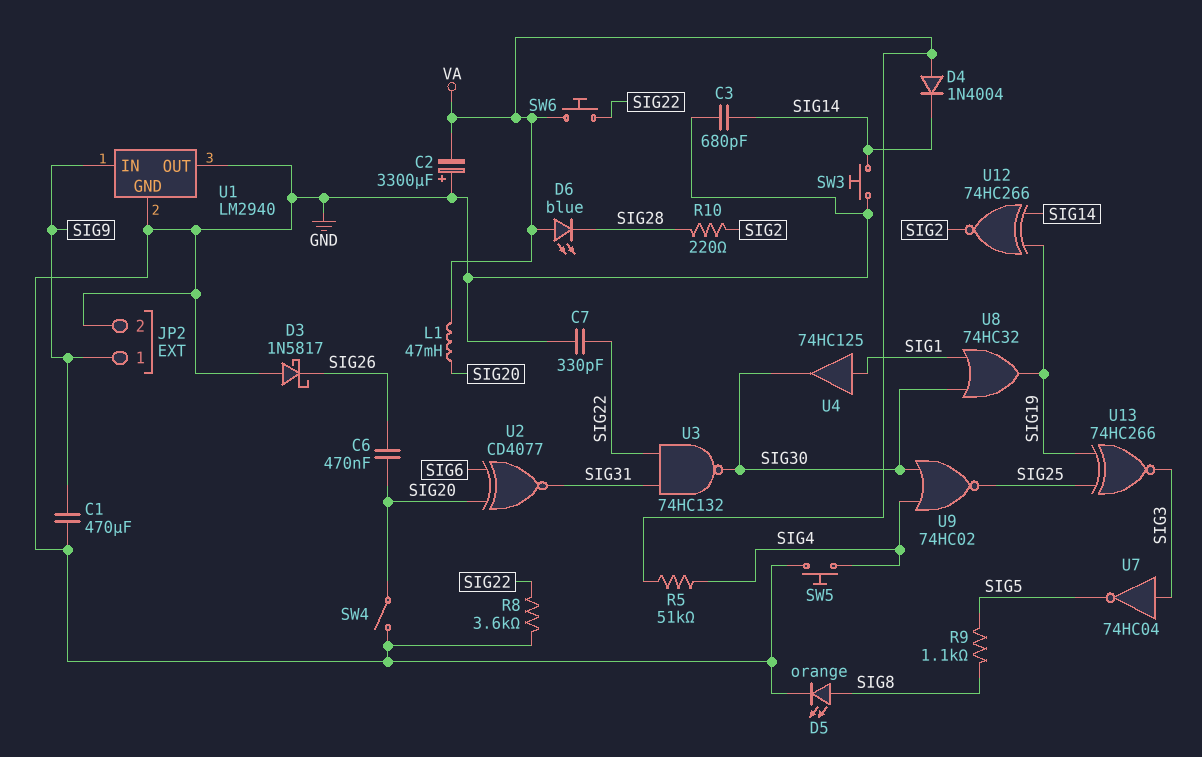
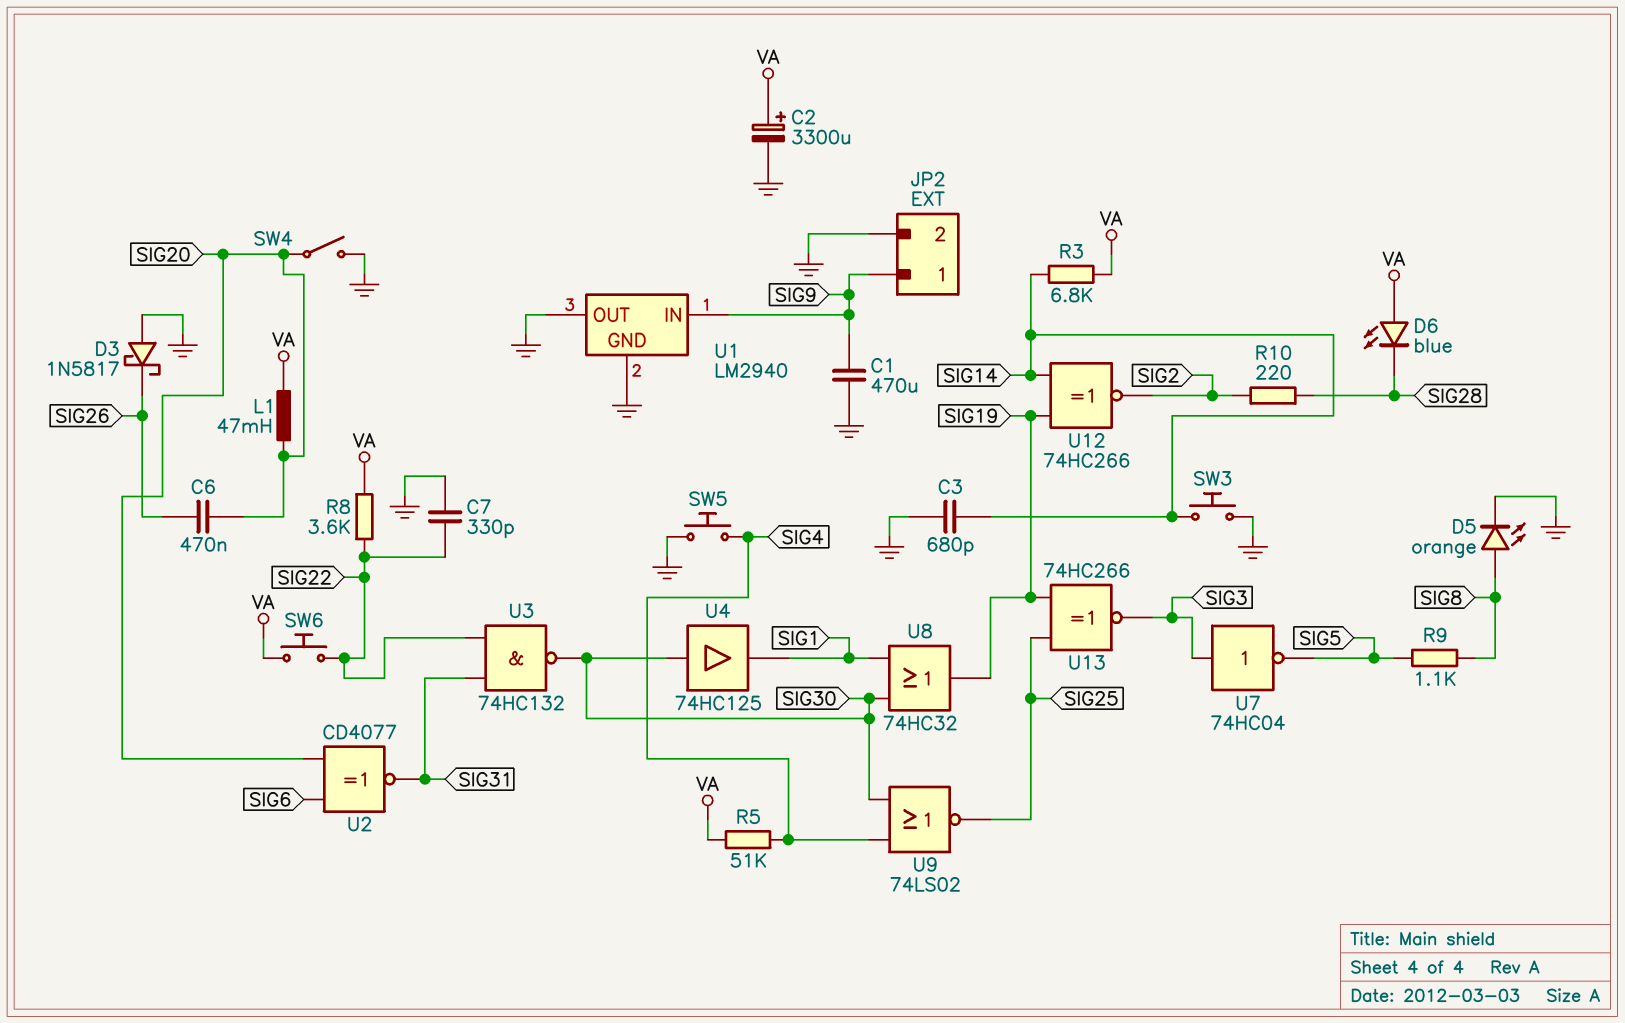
C2: 3300uF (plus GND, minus VA) -> 3300uF (plus VA, minus GND)
D4: diode 1N4004 (A VA, K SIG14) -> none
R3: none -> 6.8k (SIG14, VA)
R8: 3.6k (GND, SIG22) -> 3.6k (SIG22, VA)
U4: buffer 74HC125 (in SIG1, out SIG30) -> buffer 74HC125 (in SIG30, out SIG1)
U9: NOR 74HC02 (in SIG4, in SIG30, out SIG25) -> NOR 74LS02 (in SIG4, in SIG30, out SIG25)

